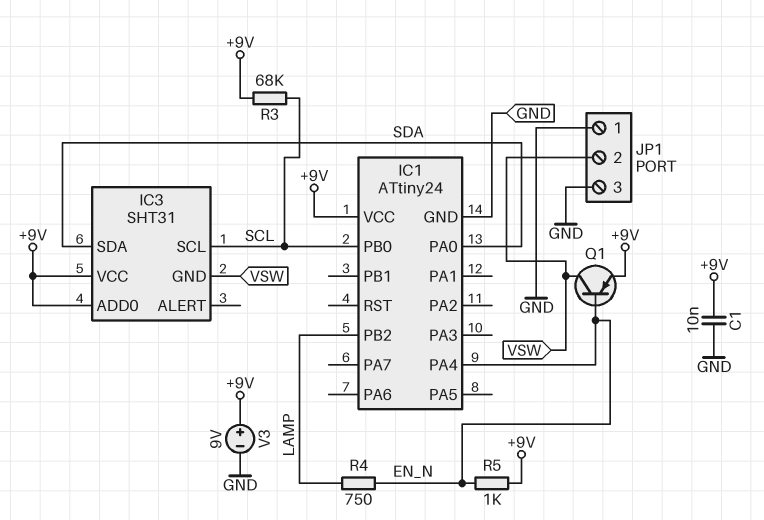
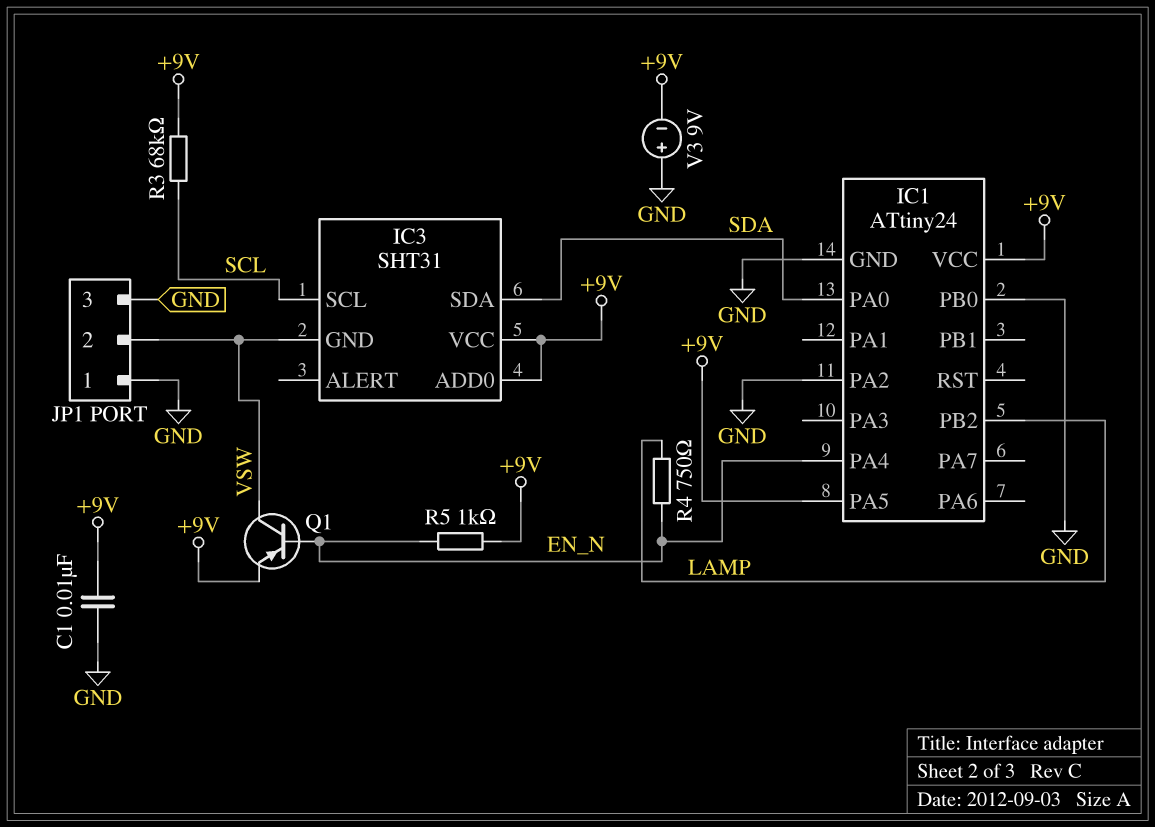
IC1 pin PA2: none -> GND
IC1 pin PA5: none -> +9V
IC1 pin PB0: SCL -> GND
V3: 9V (plus +9V, minus GND) -> 9V (plus GND, minus +9V)

